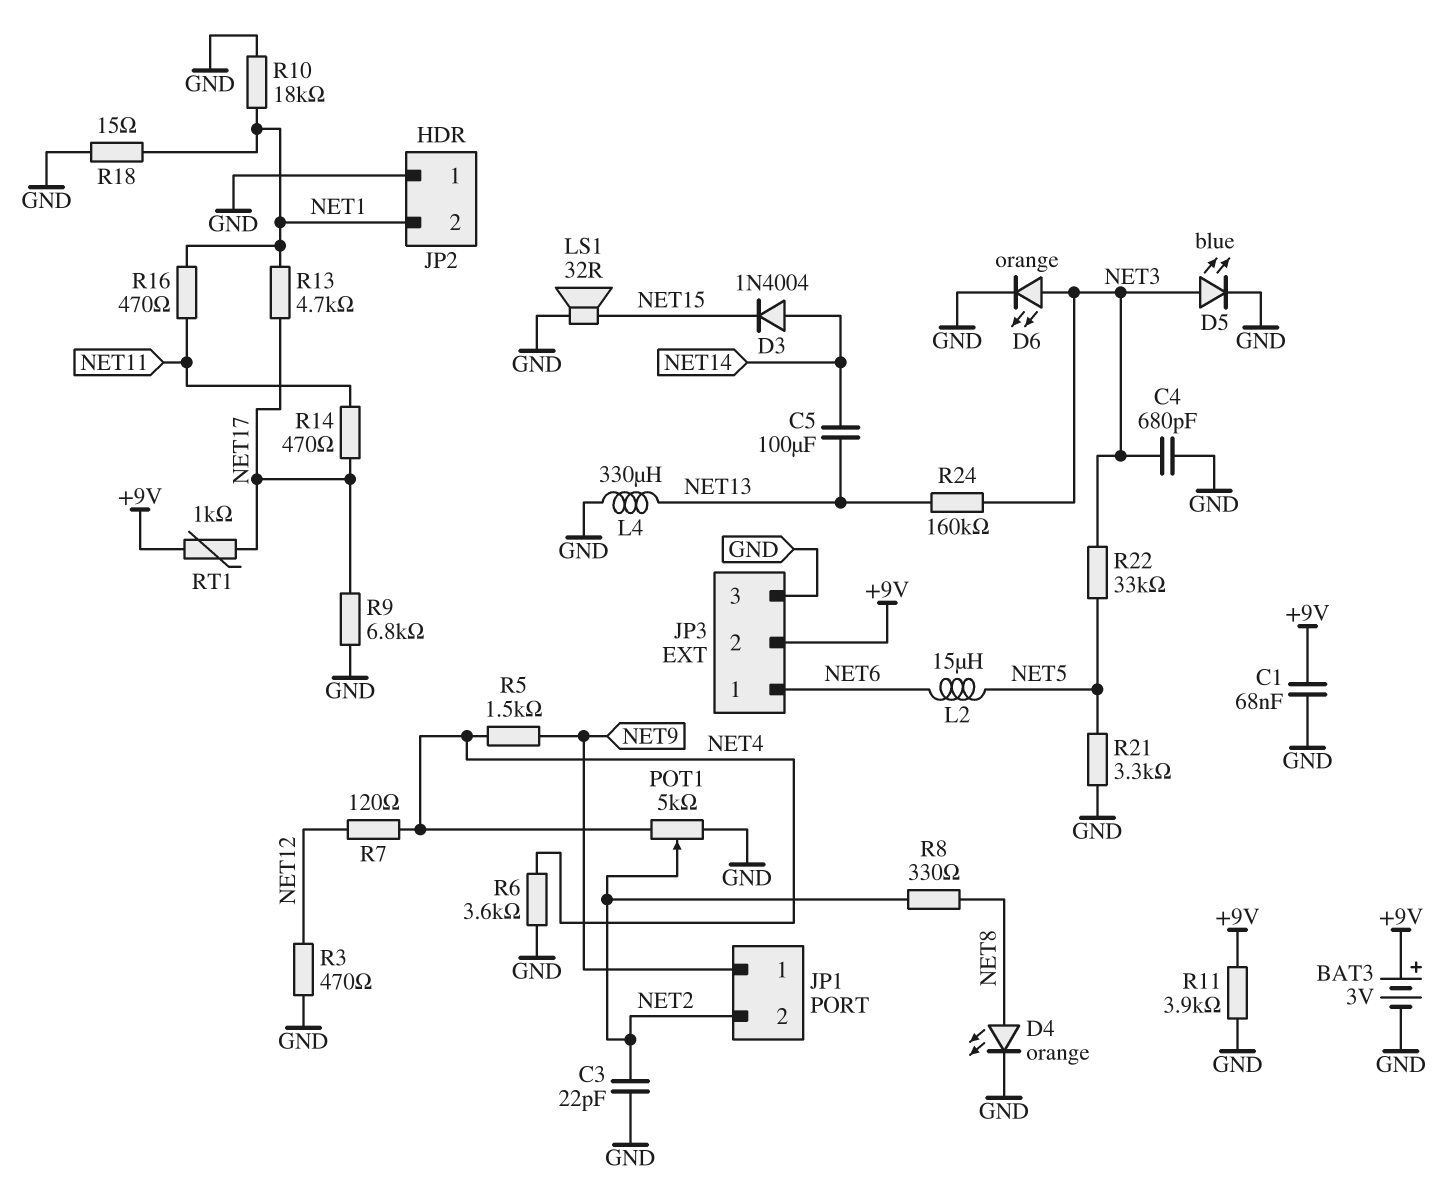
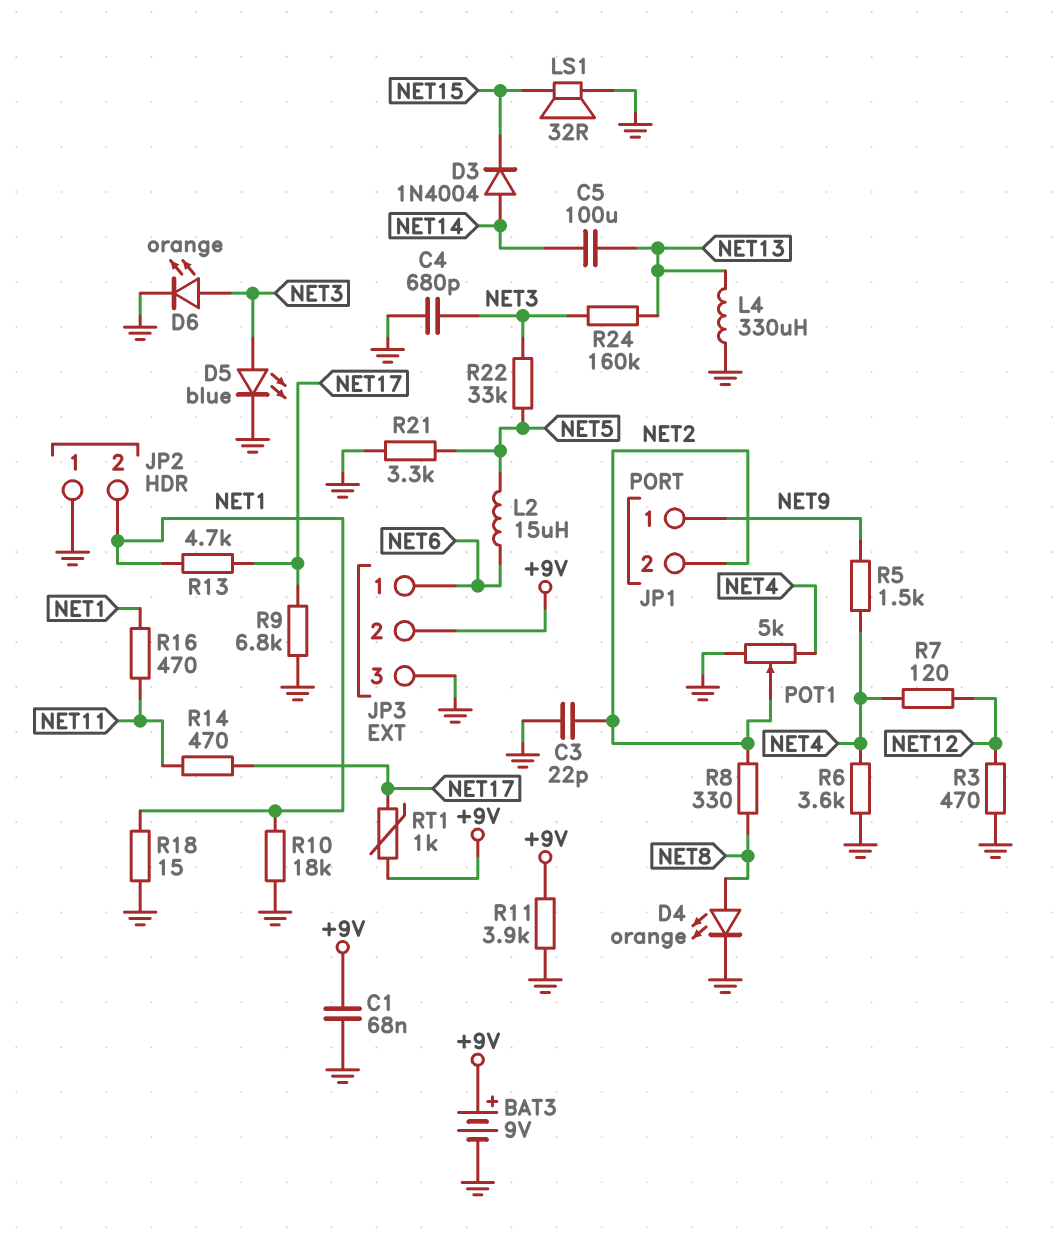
BAT3: 3V (plus +9V, minus GND) -> 9V (plus +9V, minus GND)

